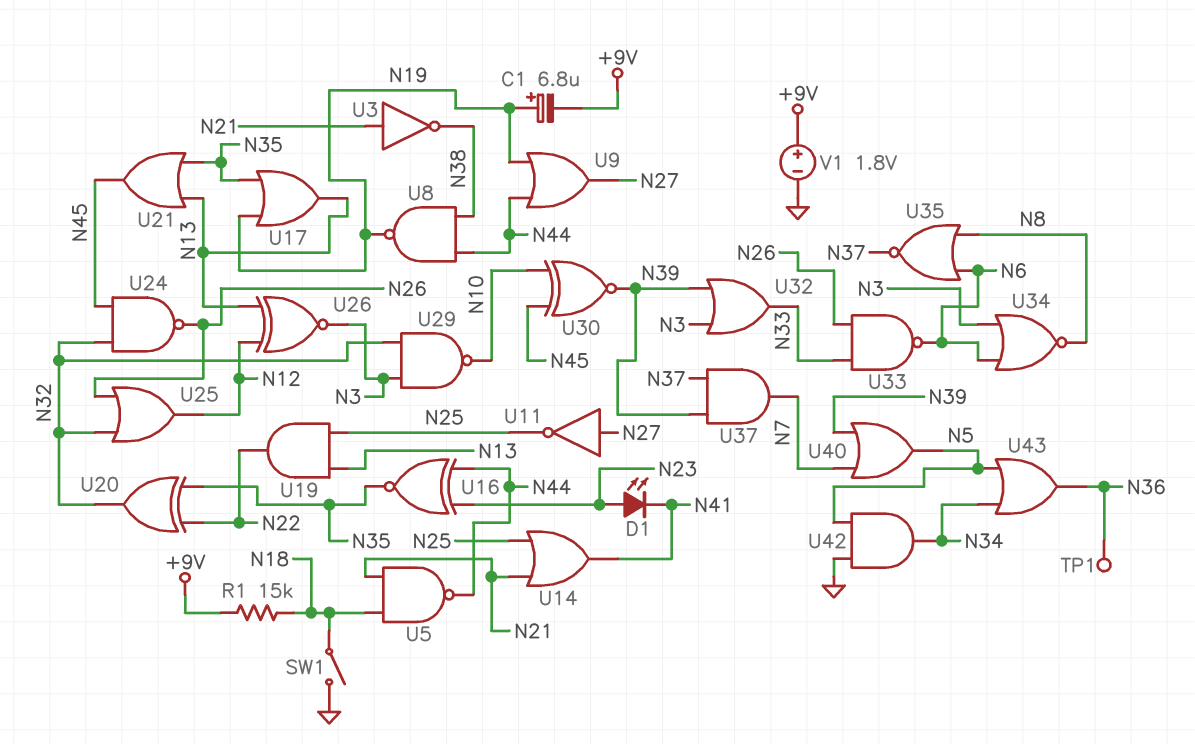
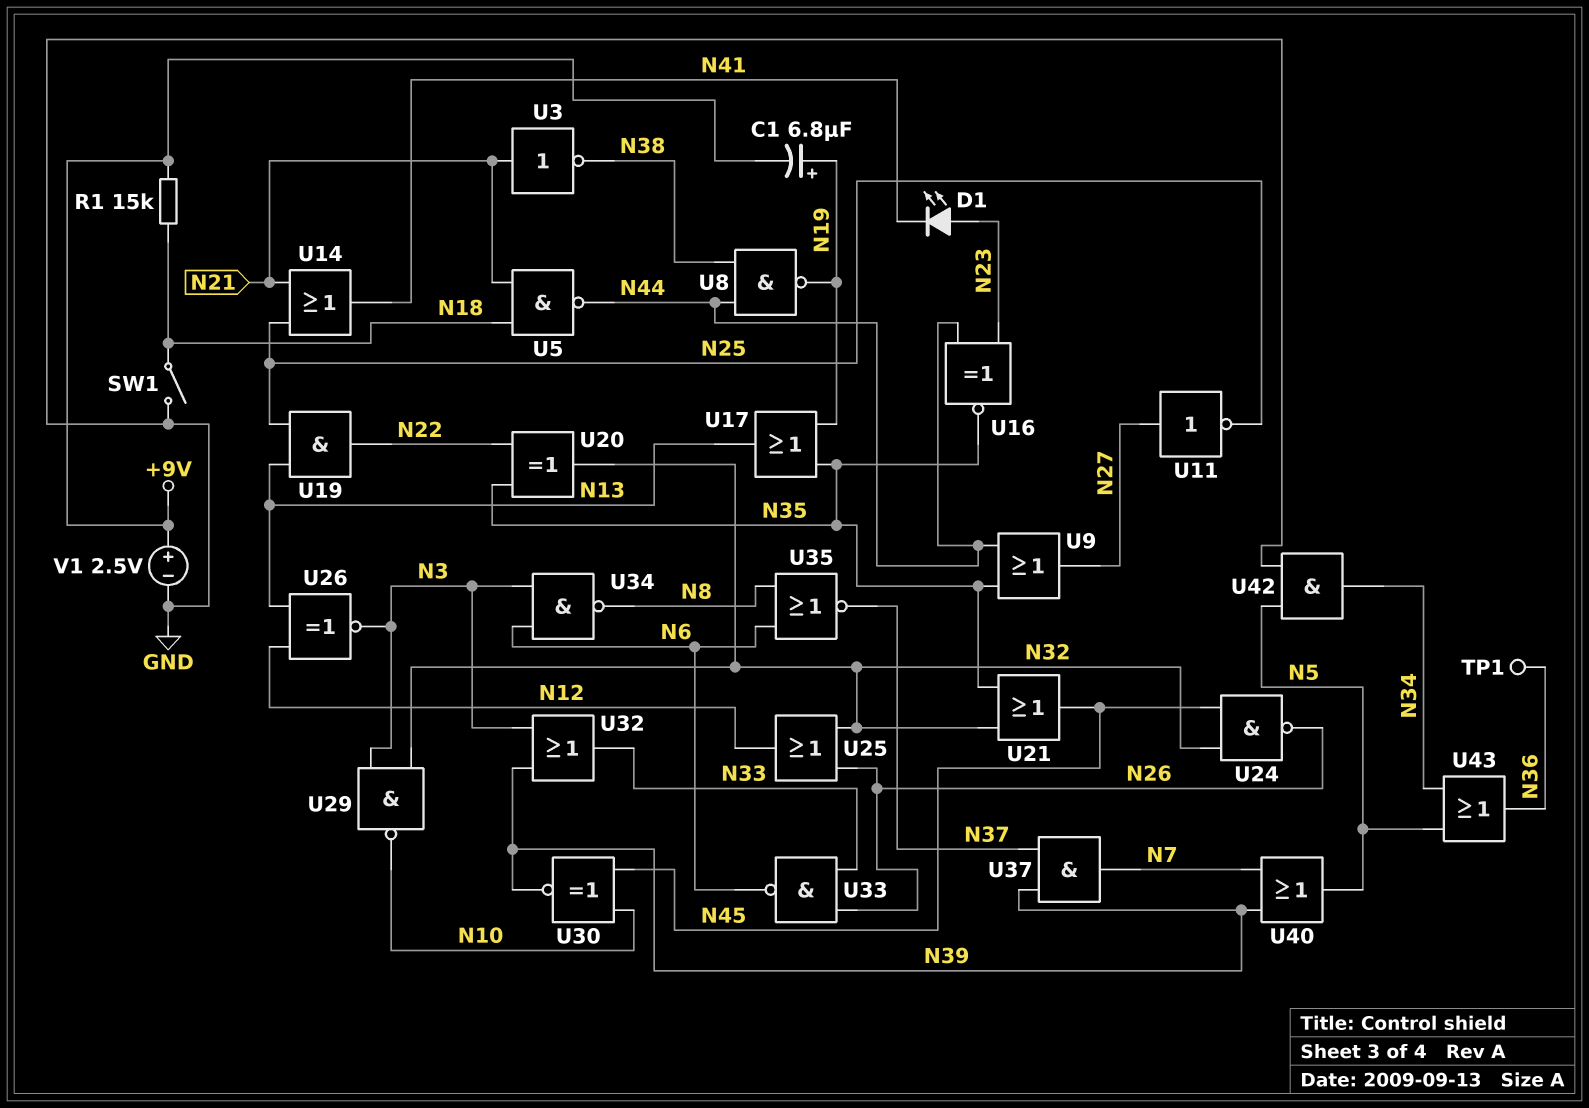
U9: OR (in N19, in N44, out N27) -> OR (in N35, in N44, out N27)
U21: OR (in N13, in N35, out N45) -> OR (in N32, in N35, out N45)
U34: NOR (in N3, in N6, out N8) -> NAND (in N3, in N6, out N8)
V1: 1.8V (plus +9V, minus GND) -> 2.5V (plus +9V, minus GND)

